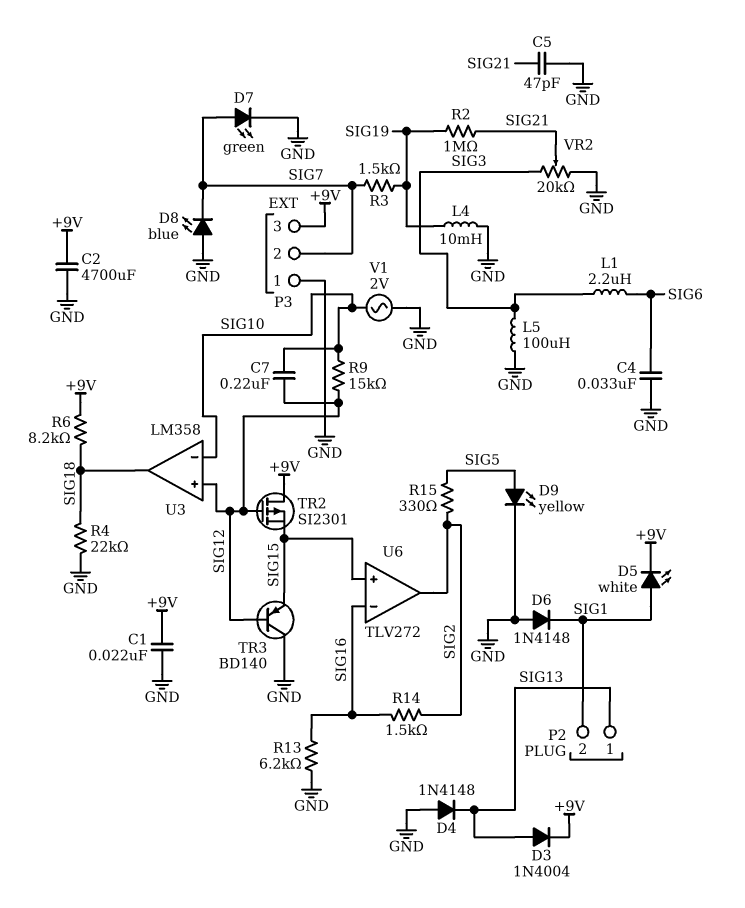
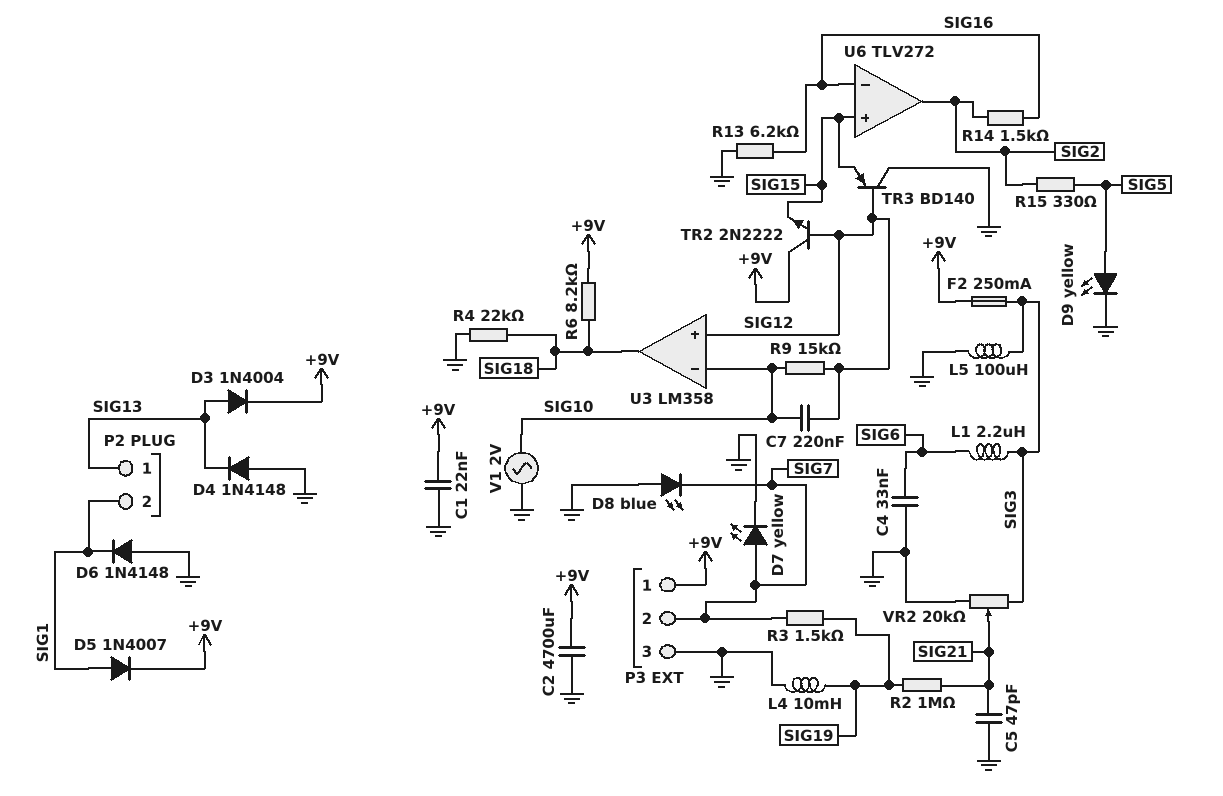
D5: LED white (A SIG1, K +9V) -> diode 1N4007 (A SIG1, K +9V)
D7: LED green (A SIG7, K GND) -> LED yellow (A SIG7, K GND)
F2: none -> 250mA (+9V, SIG3)
P3 pin 1: GND -> +9V
P3 pin 3: +9V -> GND
TR2: PMOS SI2301 (G SIG12, D +9V, S SIG15) -> NPN 2N2222 (B SIG12, C +9V, E SIG15)

